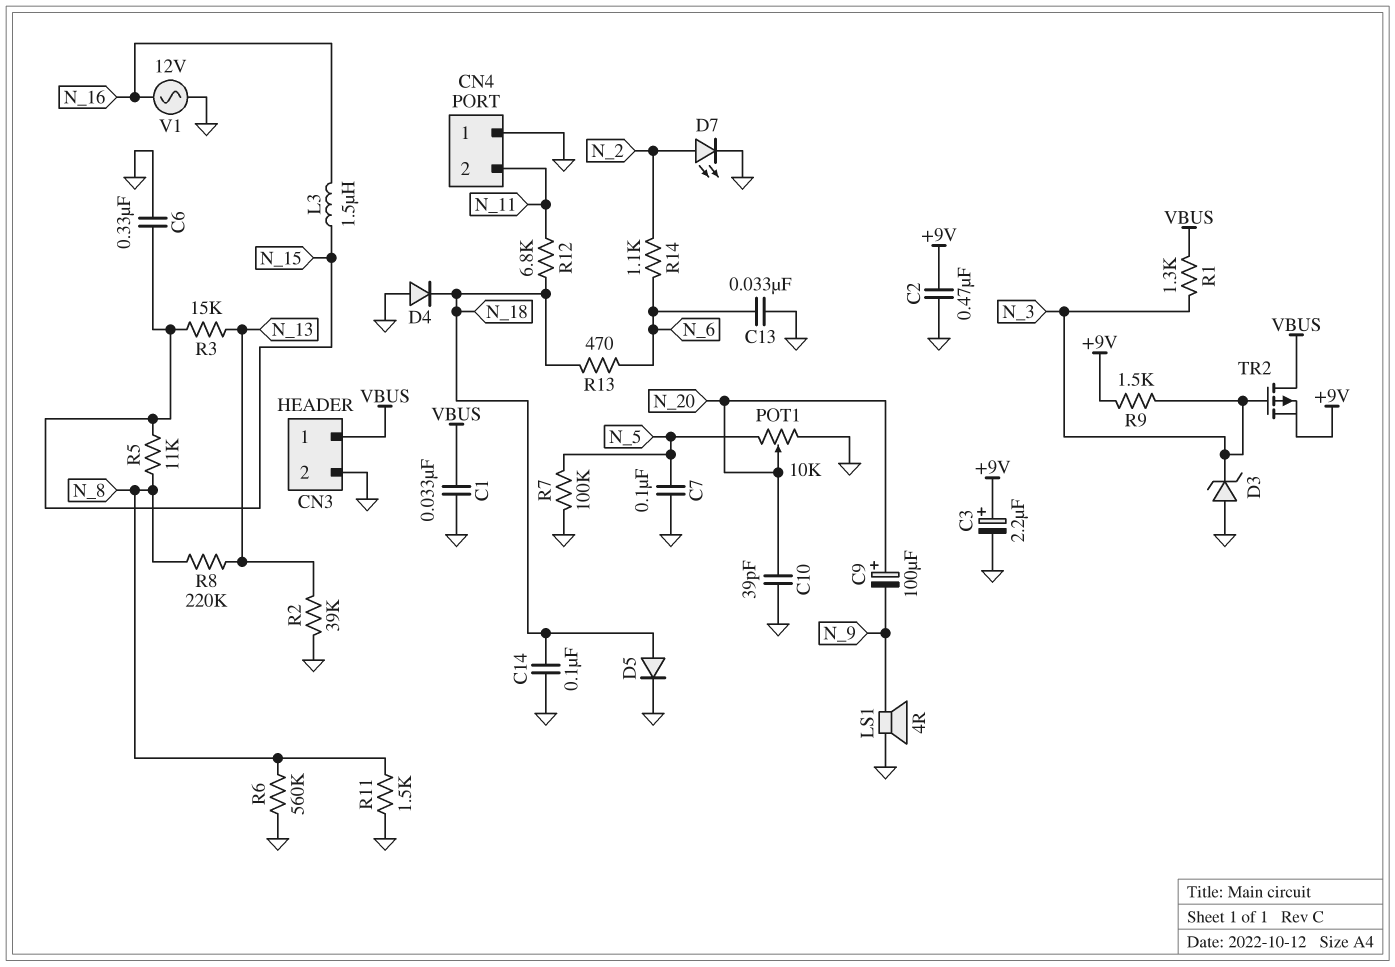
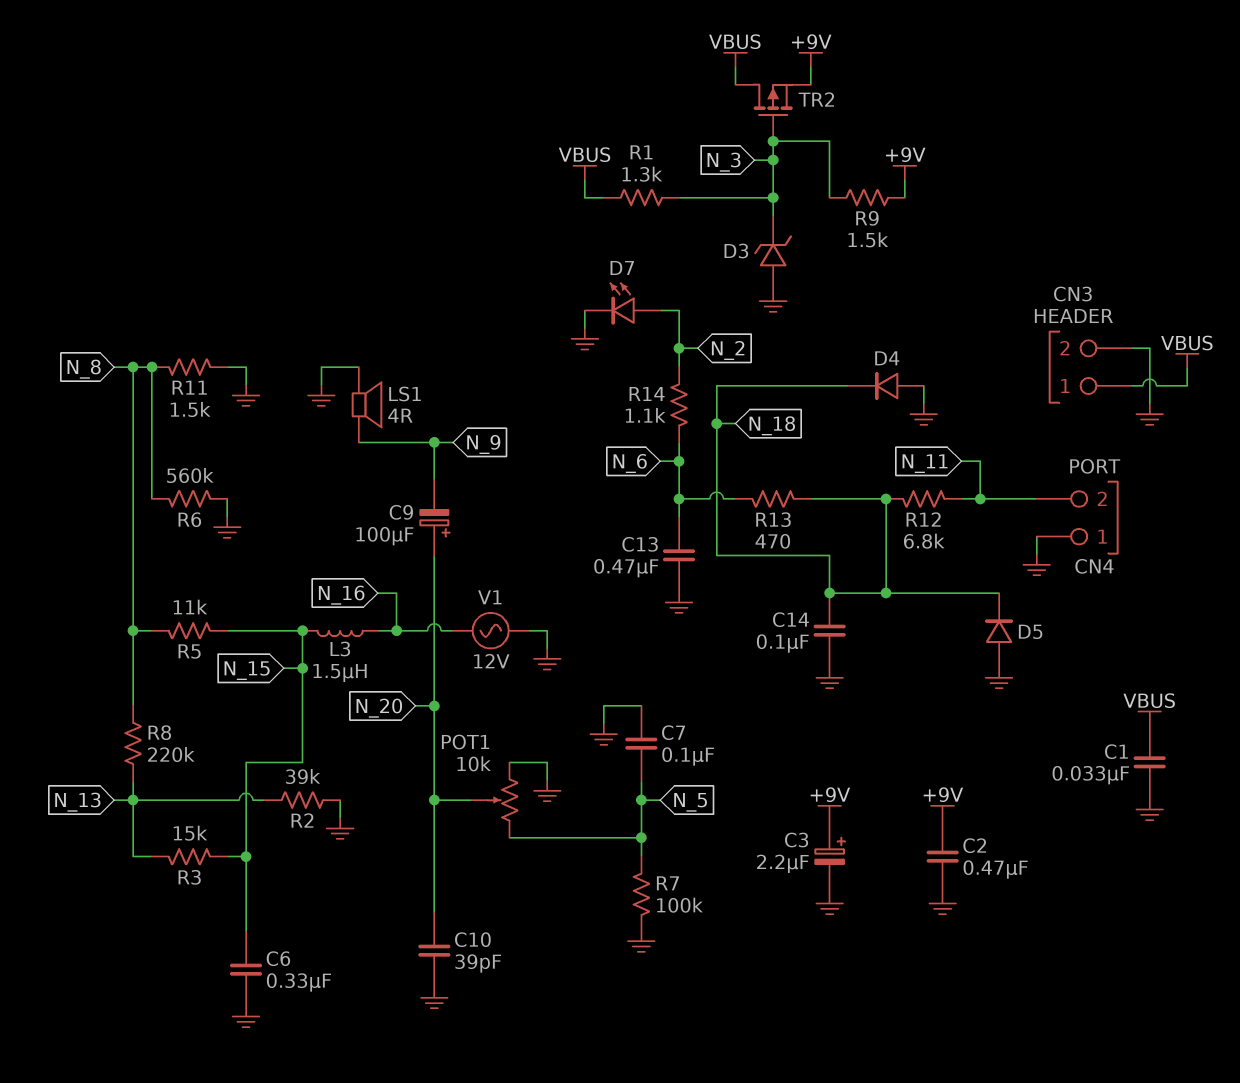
C13: 33nF (GND, N_6) -> 470nF (GND, N_6)
D5: diode (A N_18, K GND) -> diode (A GND, K N_18)

